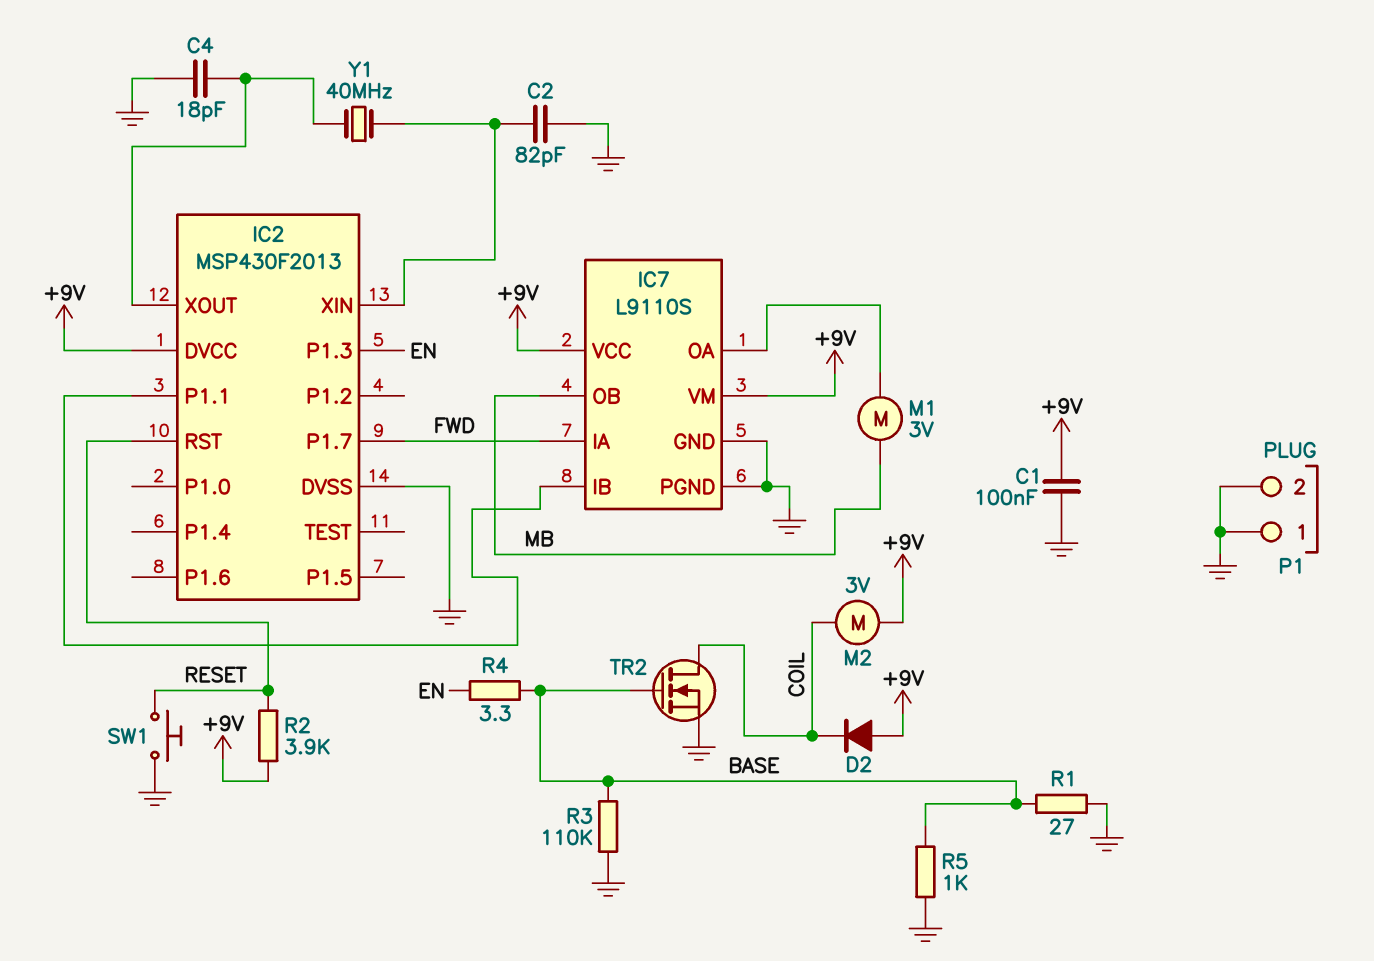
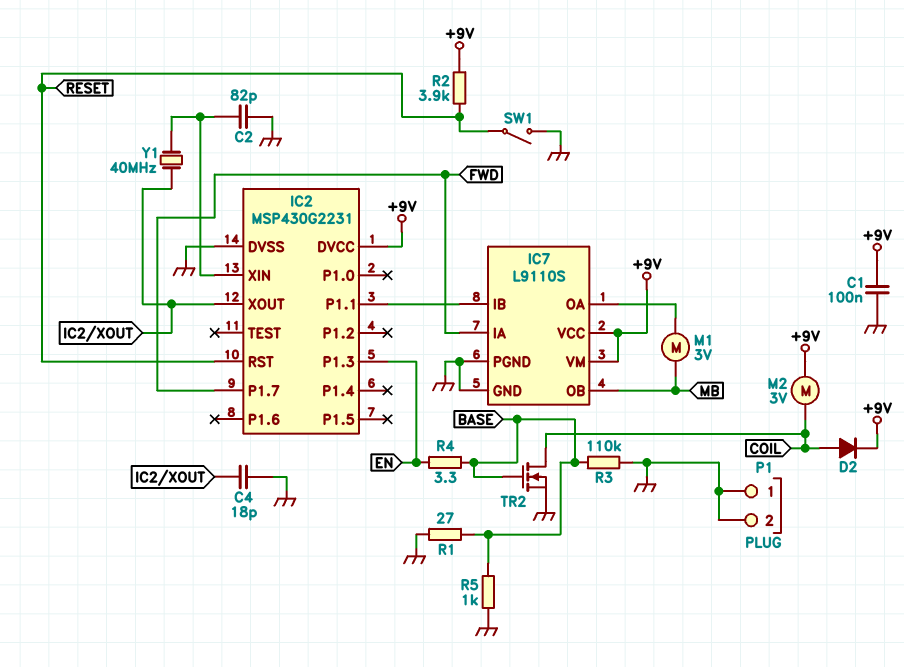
D2: diode (A +9V, K COIL) -> diode (A COIL, K +9V)
IC2: MSP430F2013 -> MSP430G2231
SW1: button (GND, RESET) -> switch (GND, RESET)

